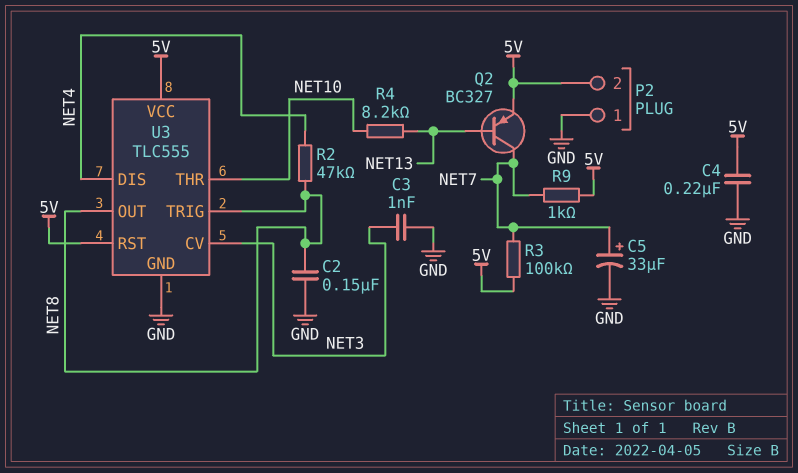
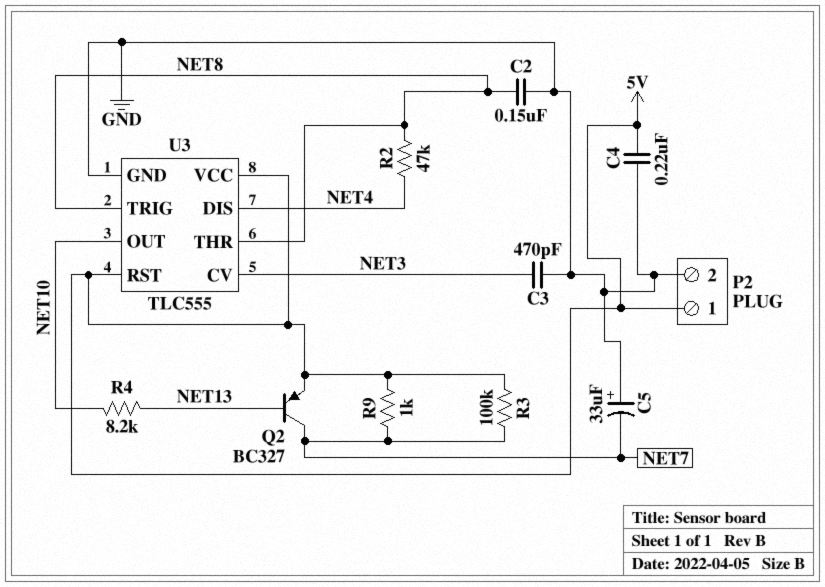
C3: 1nF (GND, NET3) -> 470pF (GND, NET3)
C5: 33uF (plus NET7, minus GND) -> 33uF (plus GND, minus NET7)
P2 pin 1: GND -> 5V
P2 pin 2: 5V -> GND
U3 pin OUT: NET8 -> NET10
U3 pin THR: NET10 -> NET8

